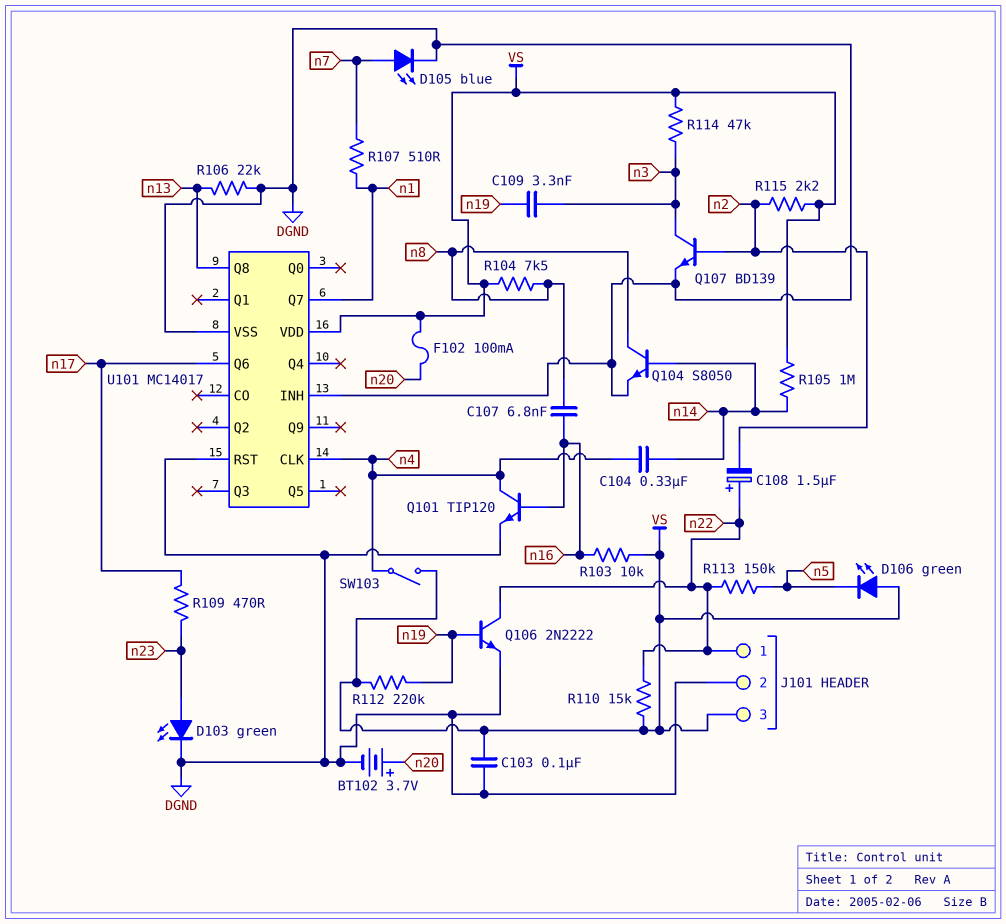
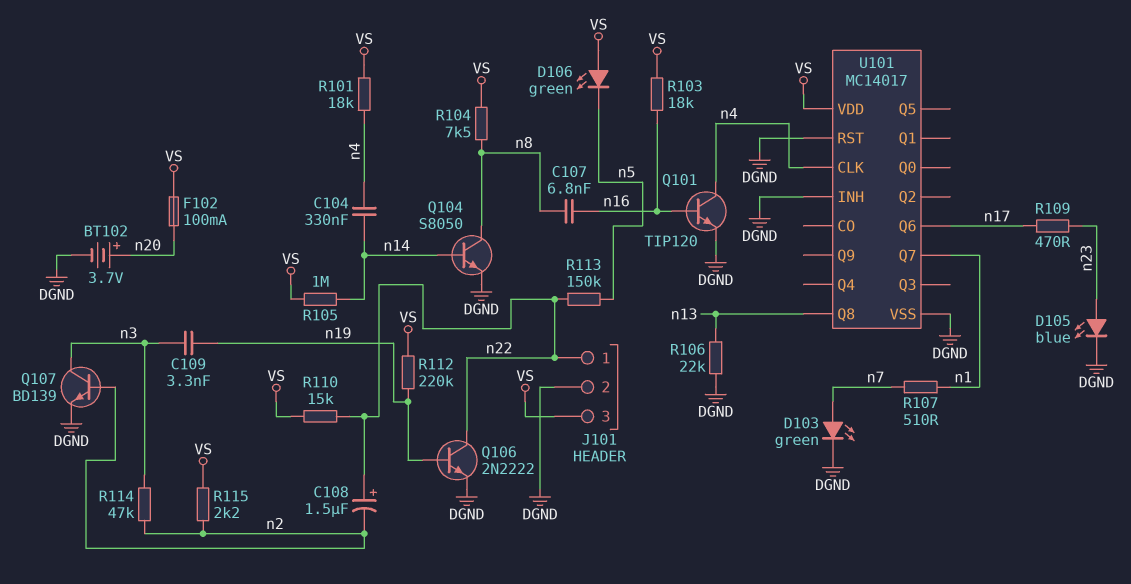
C103: 100nF (DGND, VS) -> none
D103: LED green (A n23, K DGND) -> LED green (A n7, K DGND)
D105: LED blue (A n7, K DGND) -> LED blue (A n23, K DGND)
R101: none -> 18k (VS, n4)
R103: 10k (VS, n16) -> 18k (VS, n16)
R114: 47k (VS, n3) -> 47k (n2, n3)
SW103: switch (VS, n4) -> none

